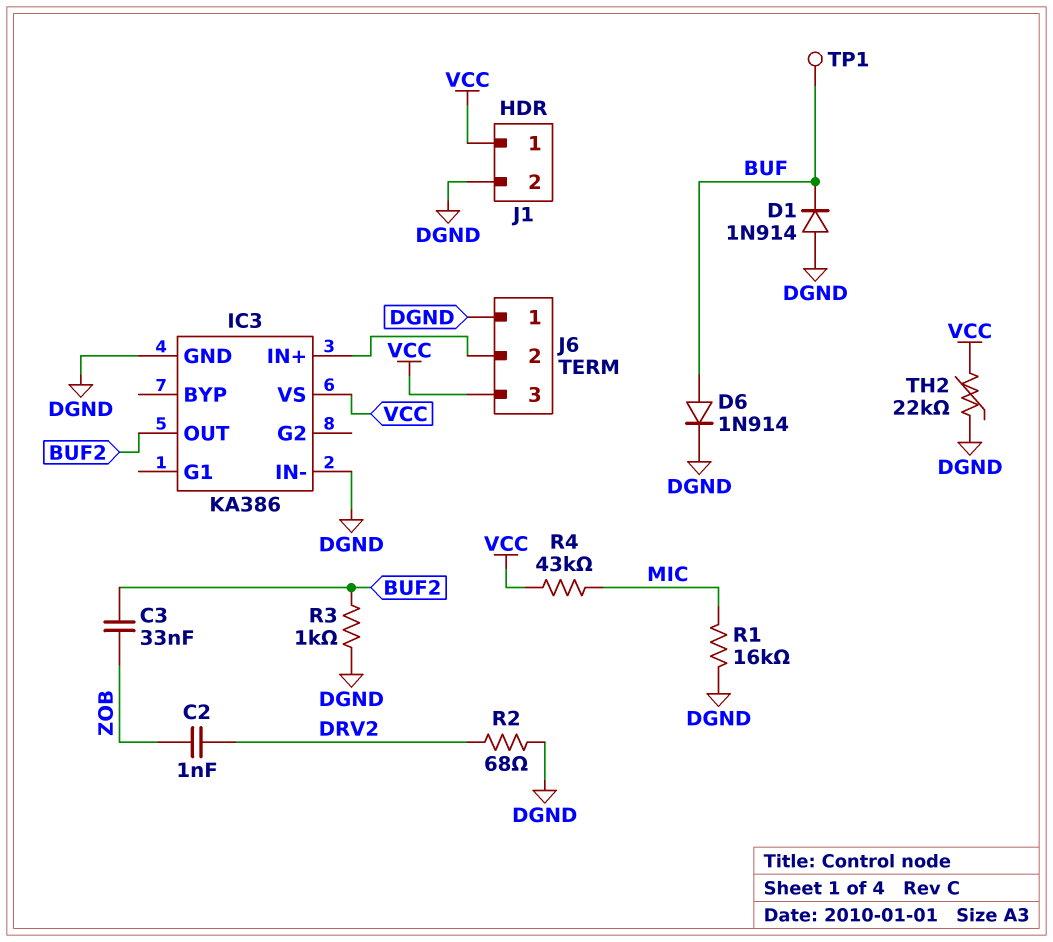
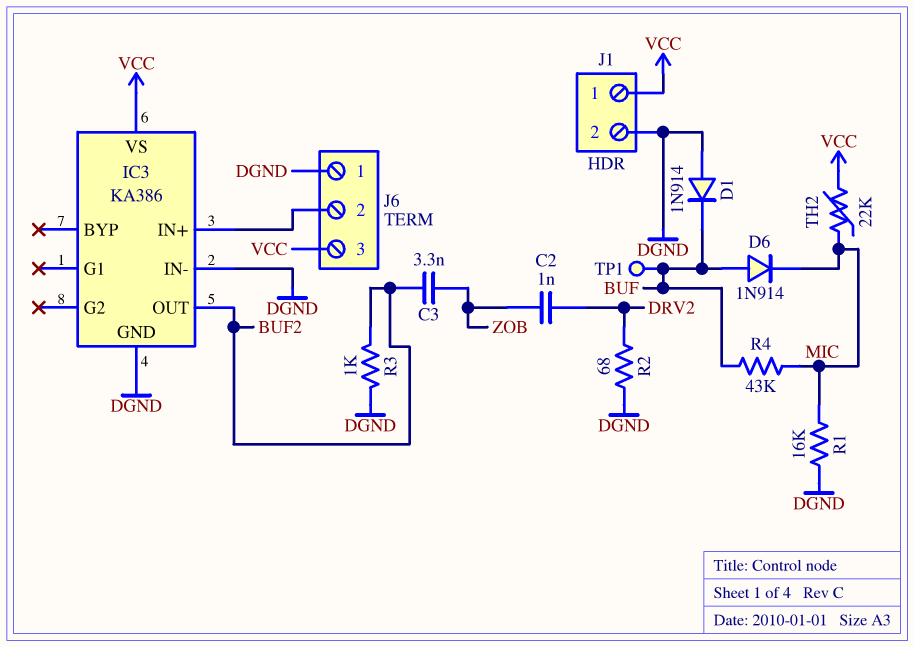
C3: 33nF (BUF2, ZOB) -> 3.3nF (BUF2, ZOB)
D6: diode 1N914 (A BUF, K DGND) -> diode 1N914 (A BUF, K MIC)
R4: 43k (MIC, VCC) -> 43k (BUF, MIC)
TH2: 22k (DGND, VCC) -> 22k (MIC, VCC)

